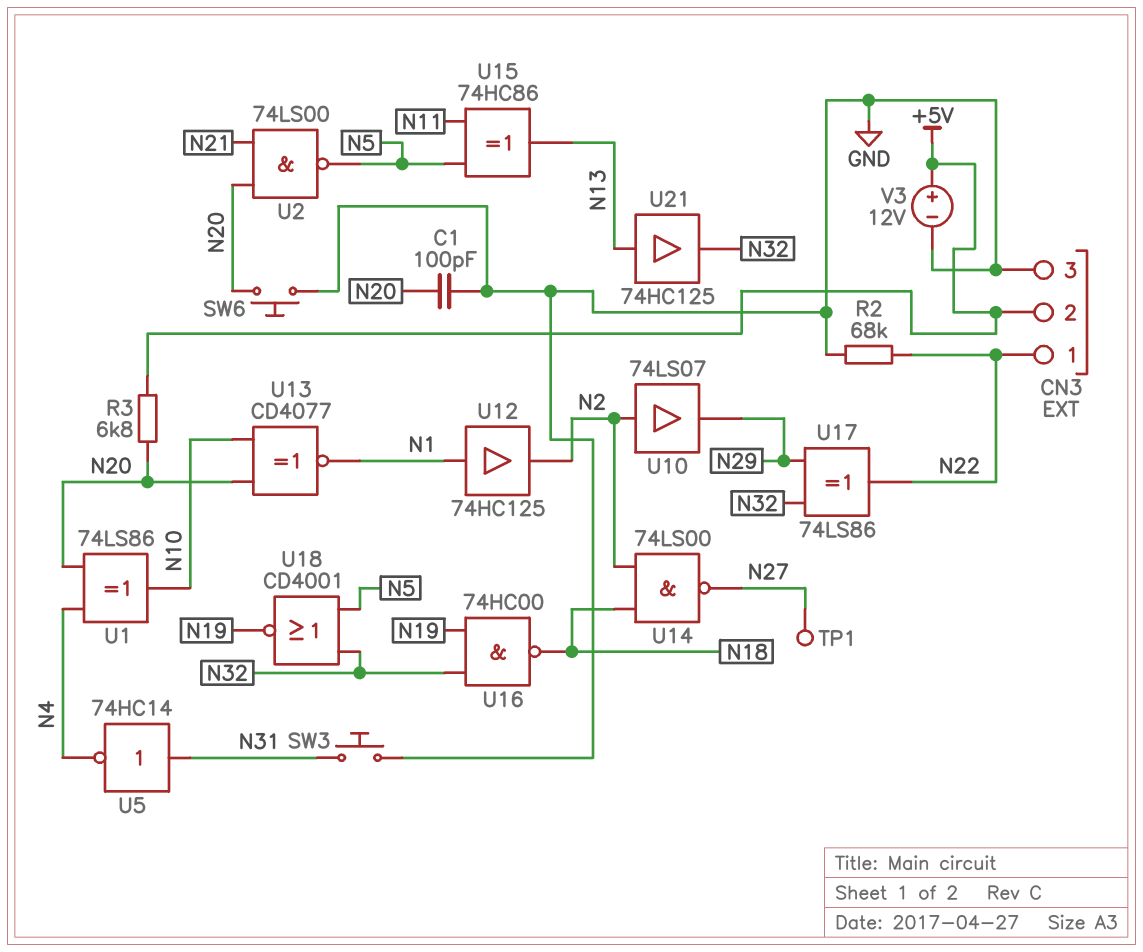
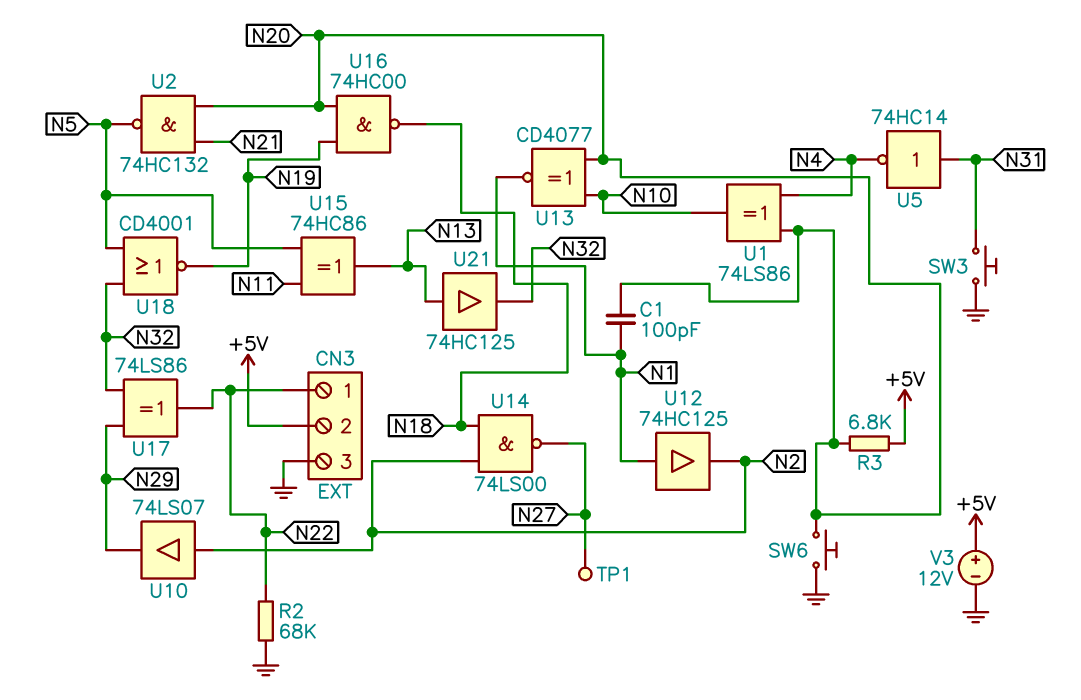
C1: 100pF (GND, N20) -> 100pF (N1, N20)
U2: NAND 74LS00 (in N20, in N21, out N5) -> NAND 74HC132 (in N20, in N21, out N5)
U16: NAND 74HC00 (in N19, in N32, out N18) -> NAND 74HC00 (in N19, in N20, out N18)

